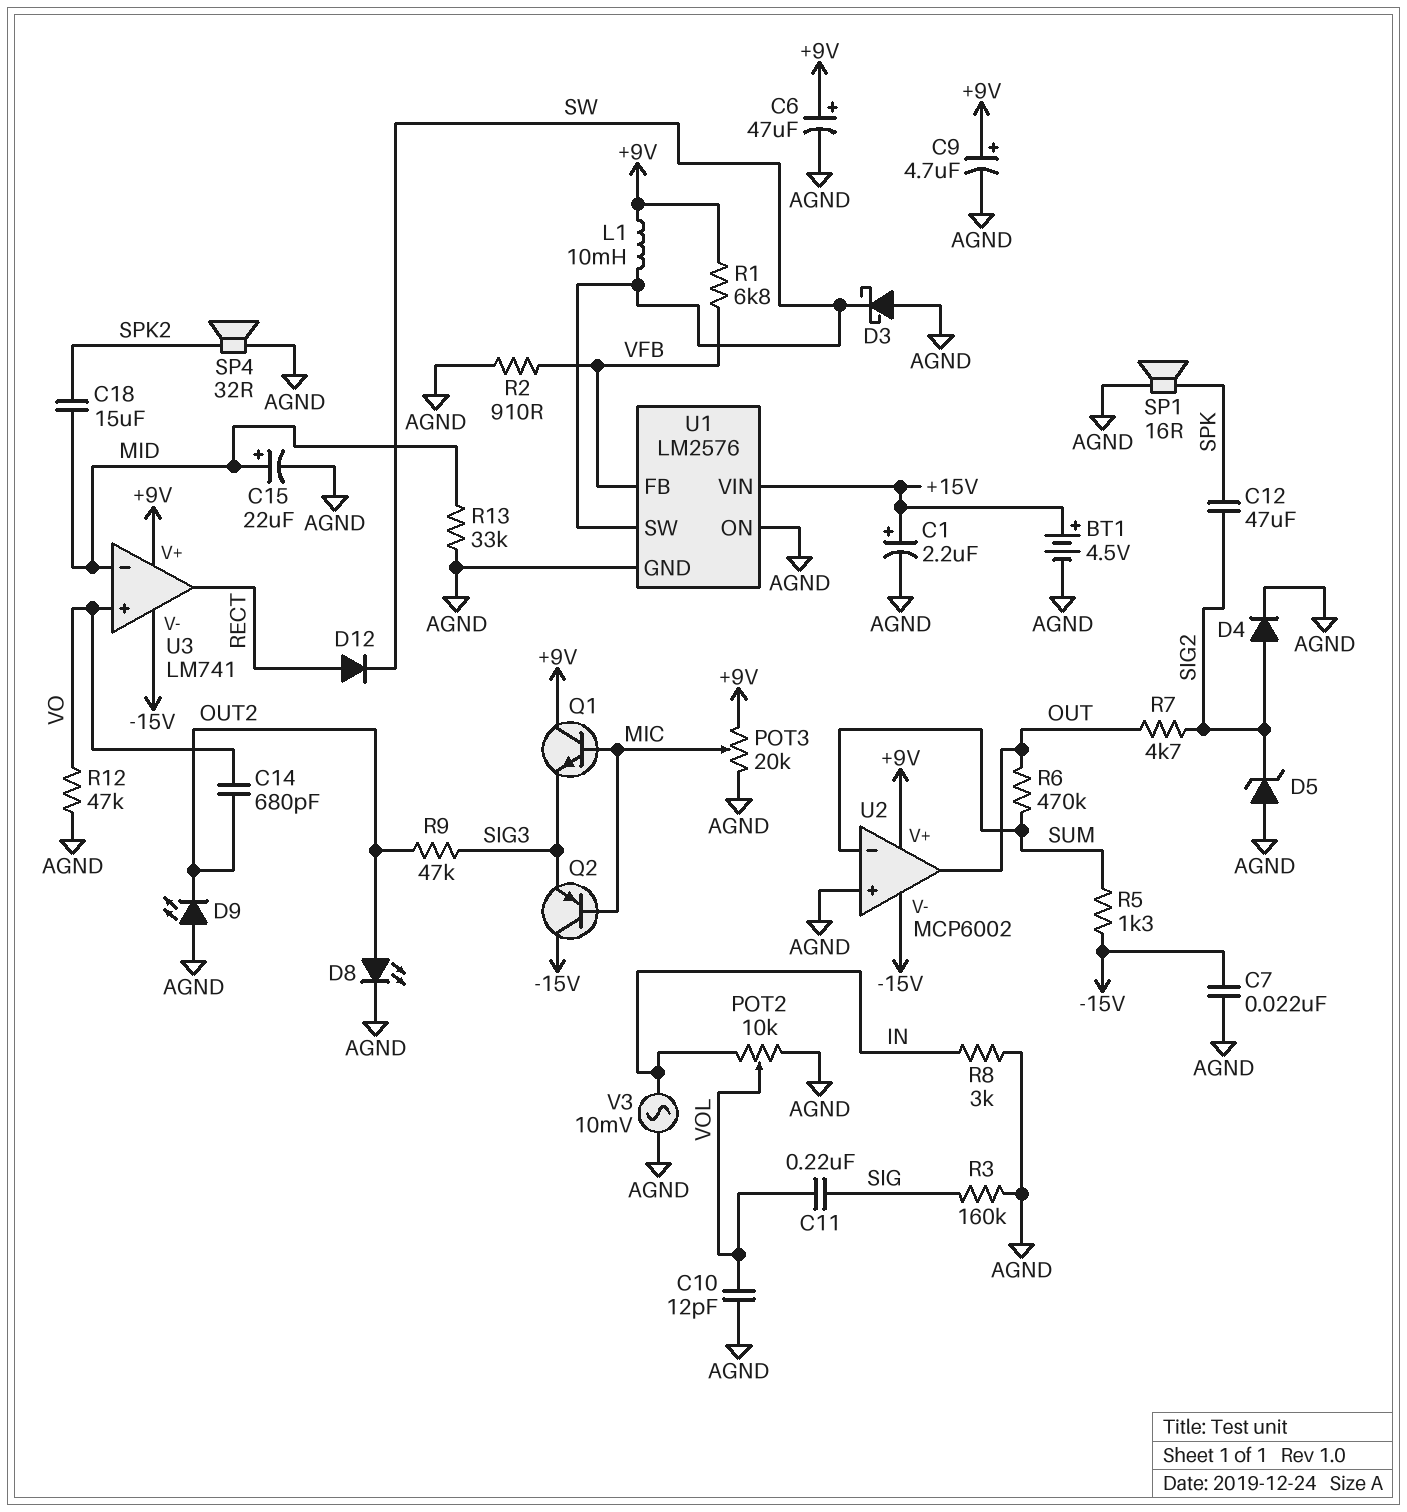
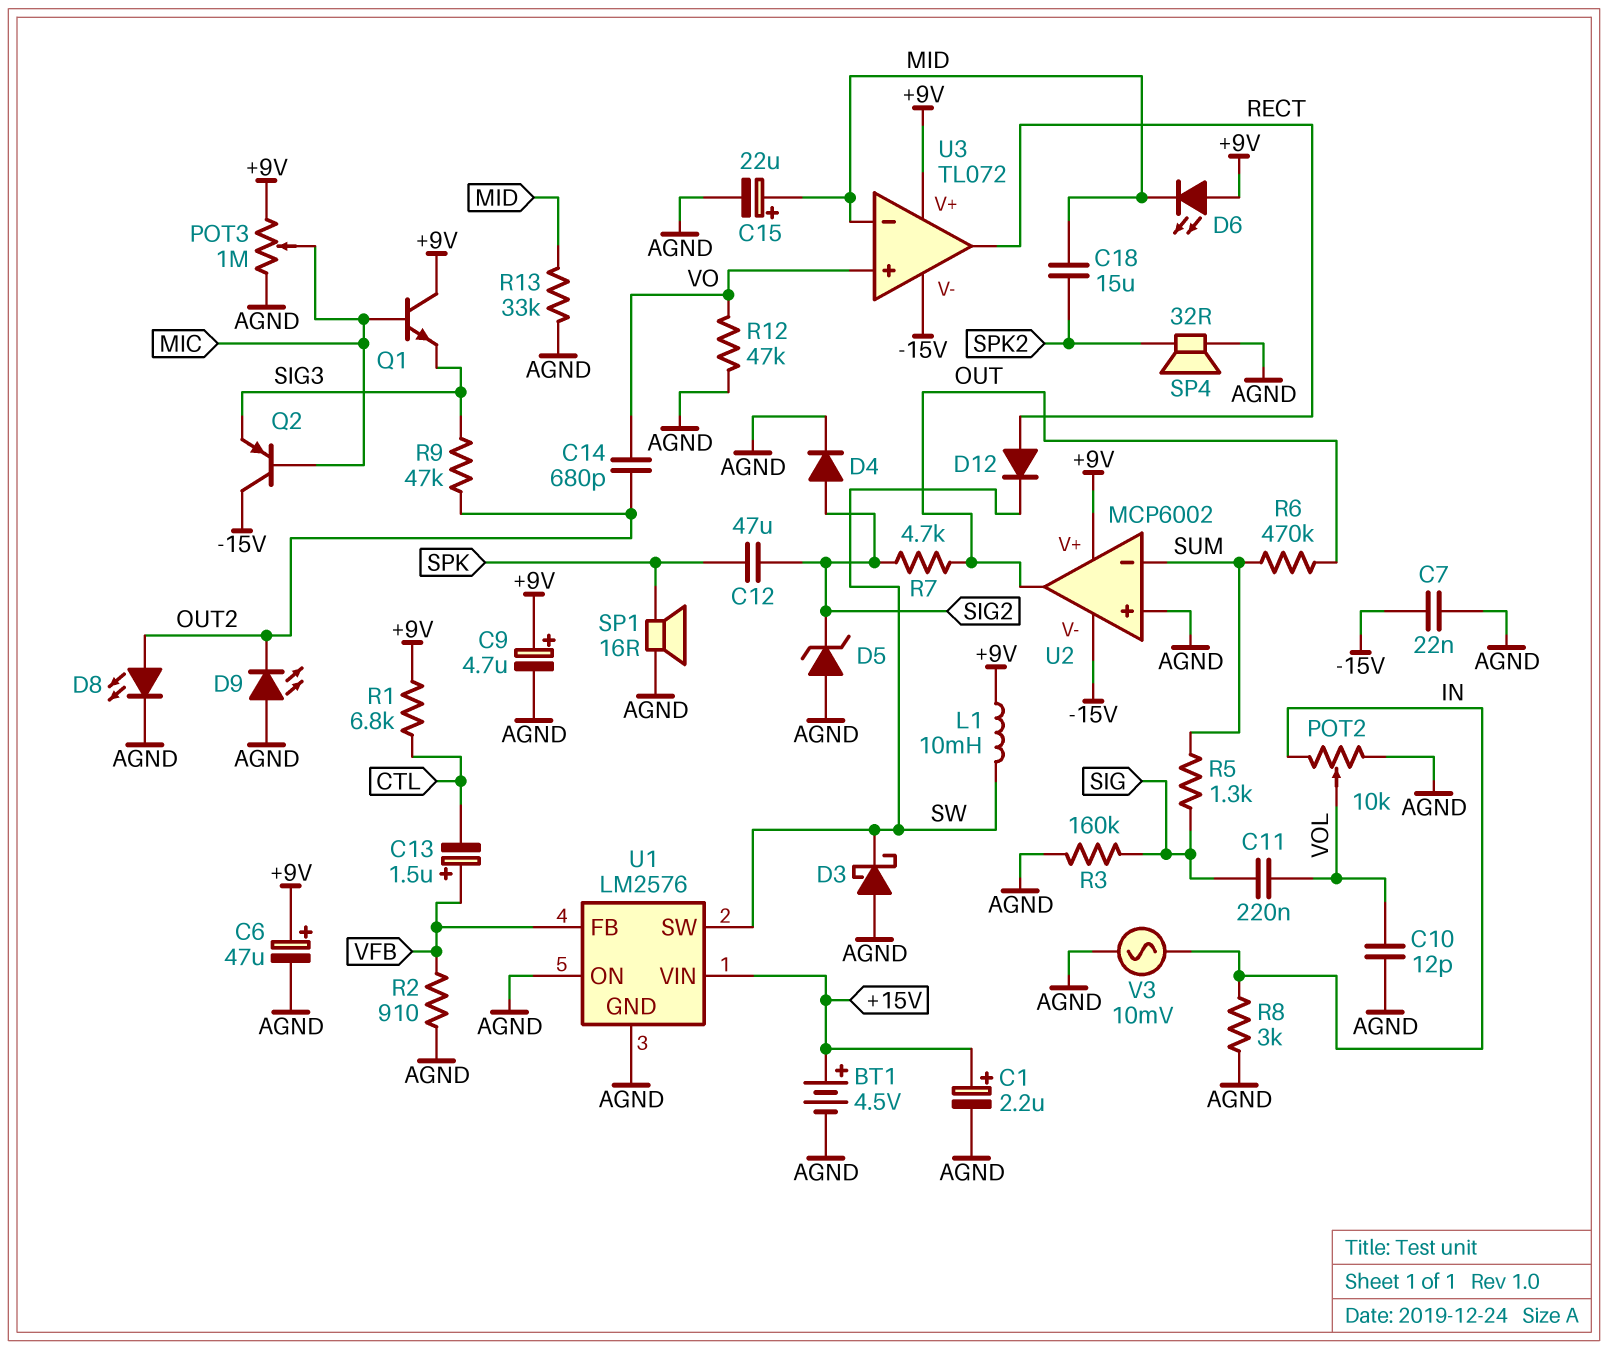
C13: none -> 1.5uF (plus VFB, minus CTL)
D6: none -> LED (A +9V, K MID)
POT3: 20k (+9V, AGND, wiper MIC) -> 1M (+9V, AGND, wiper MIC)
R1: 6.8k (+9V, VFB) -> 6.8k (+9V, CTL)
R5: 1.3k (-15V, SUM) -> 1.3k (SIG, SUM)
U3: LM741 -> TL072

